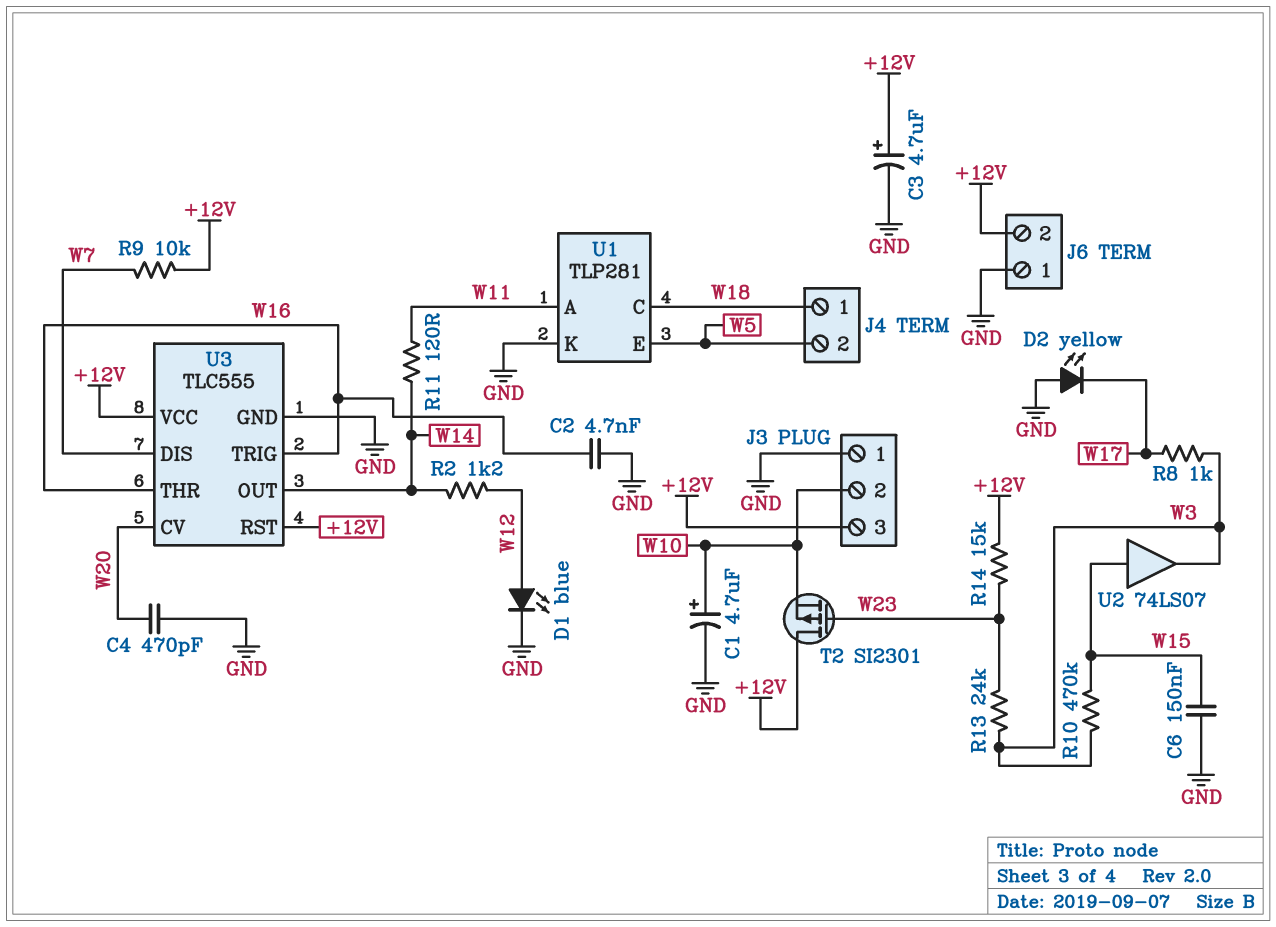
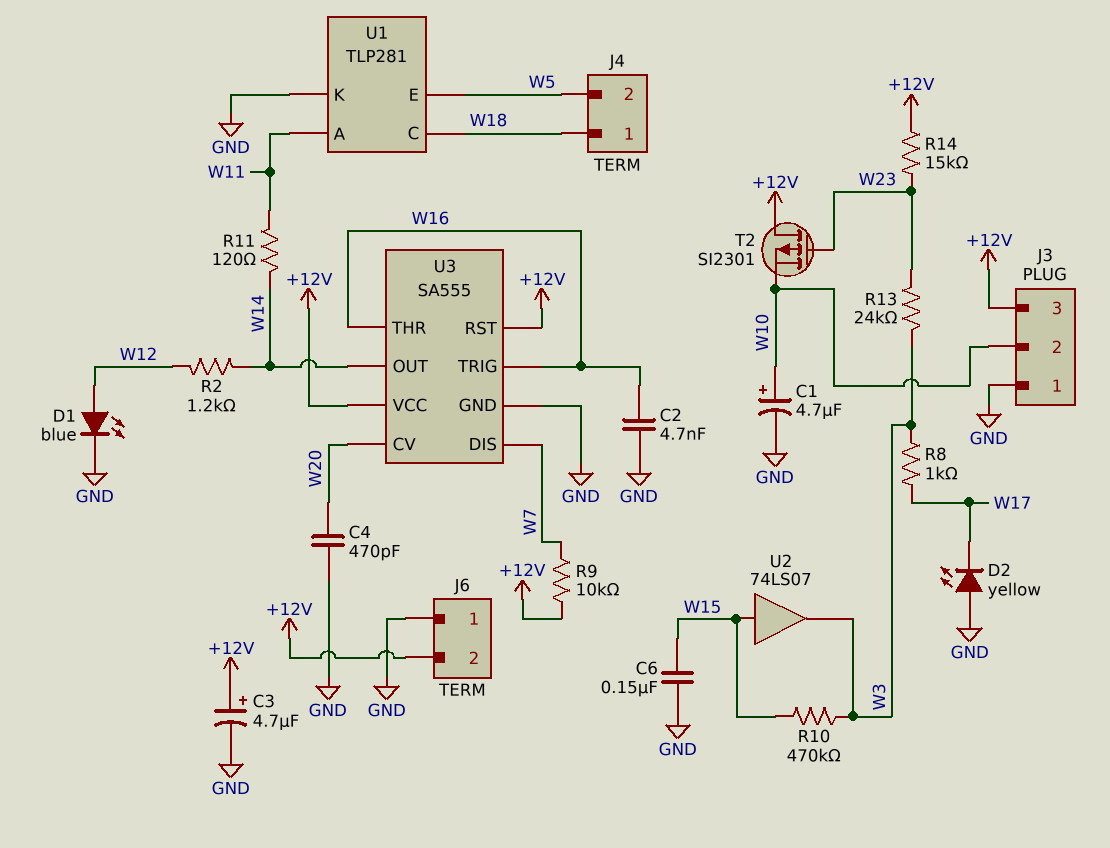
U3: TLC555 -> SA555

